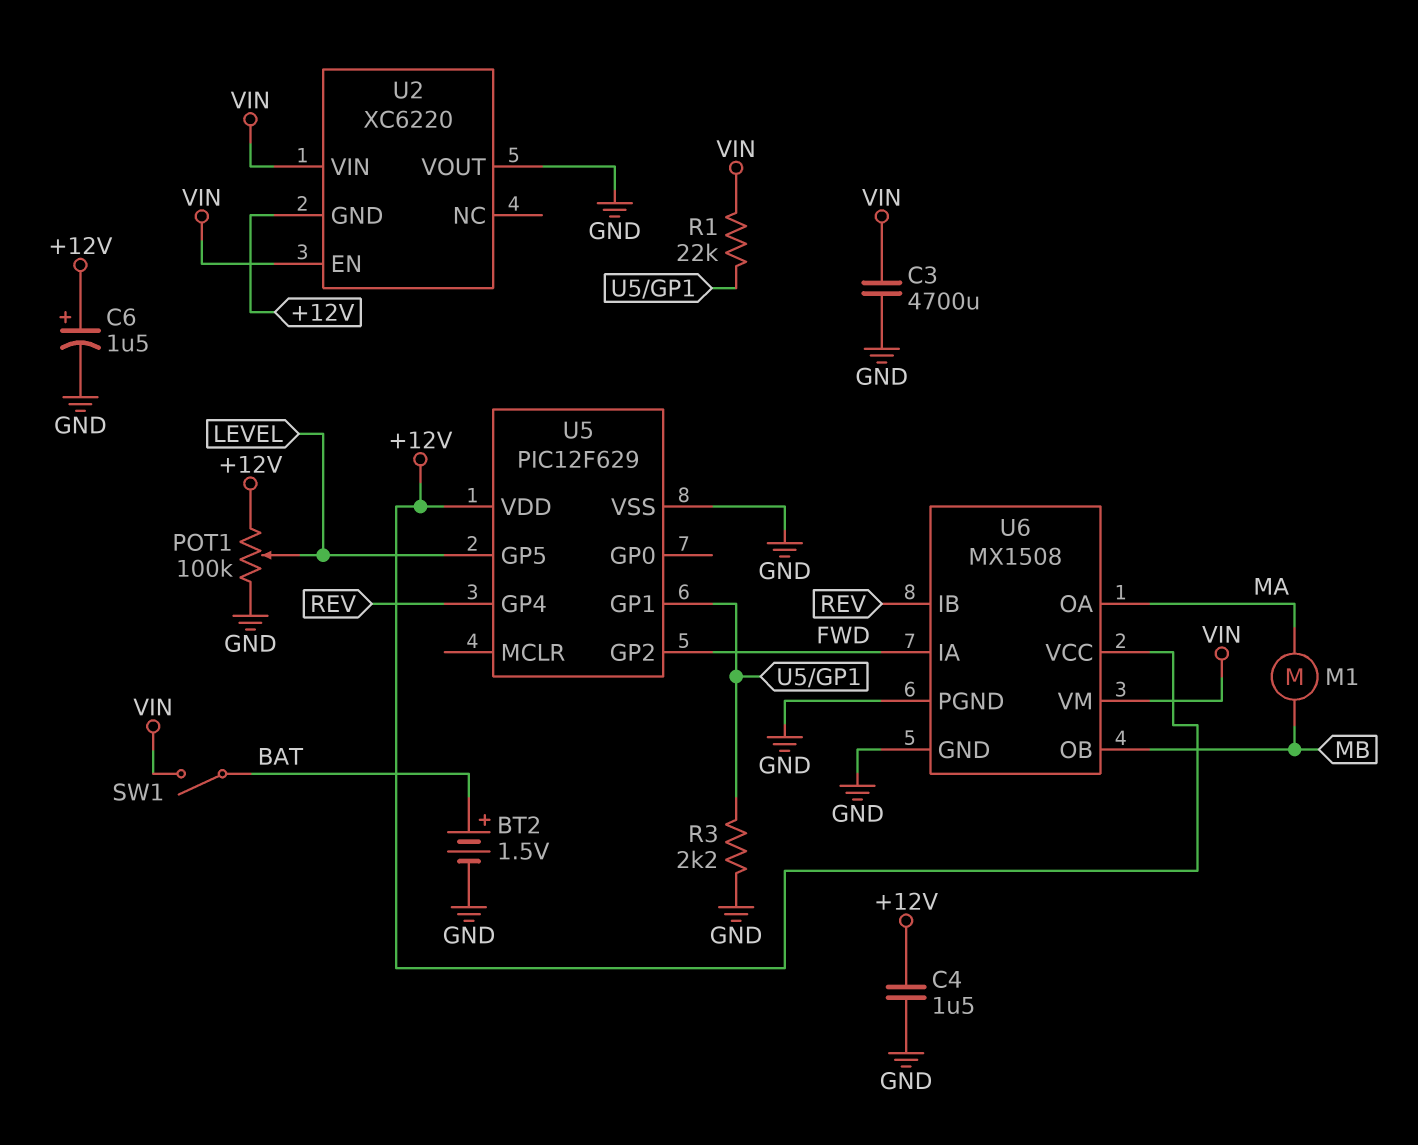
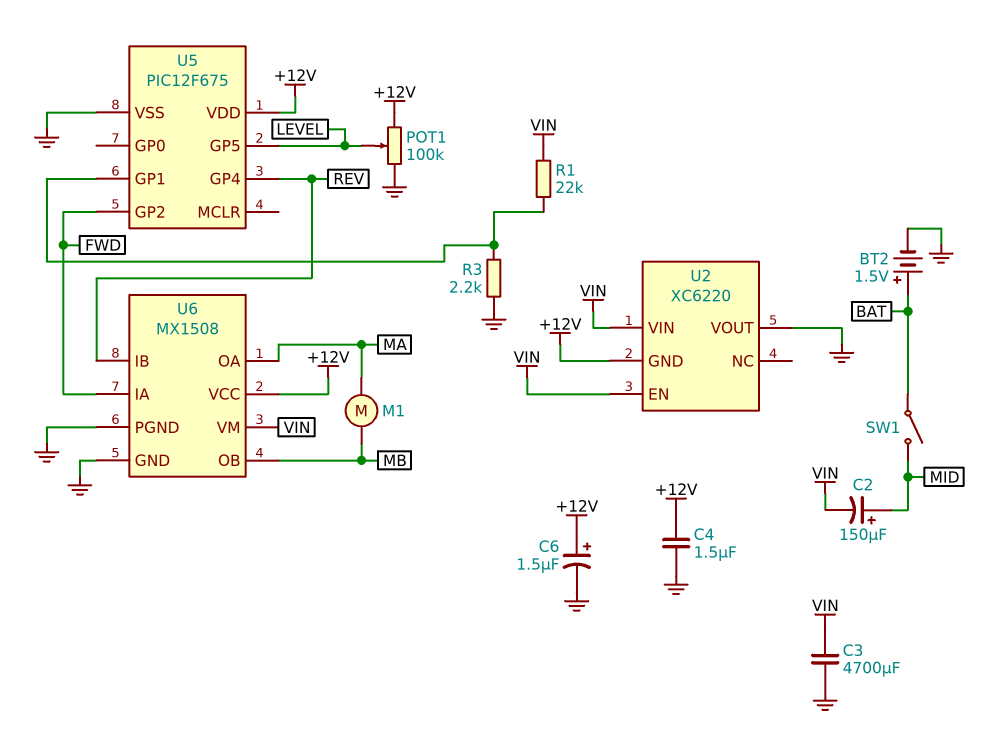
C2: none -> 150uF (plus MID, minus VIN)
SW1: switch (BAT, VIN) -> switch (BAT, MID)
U5: PIC12F629 -> PIC12F675

